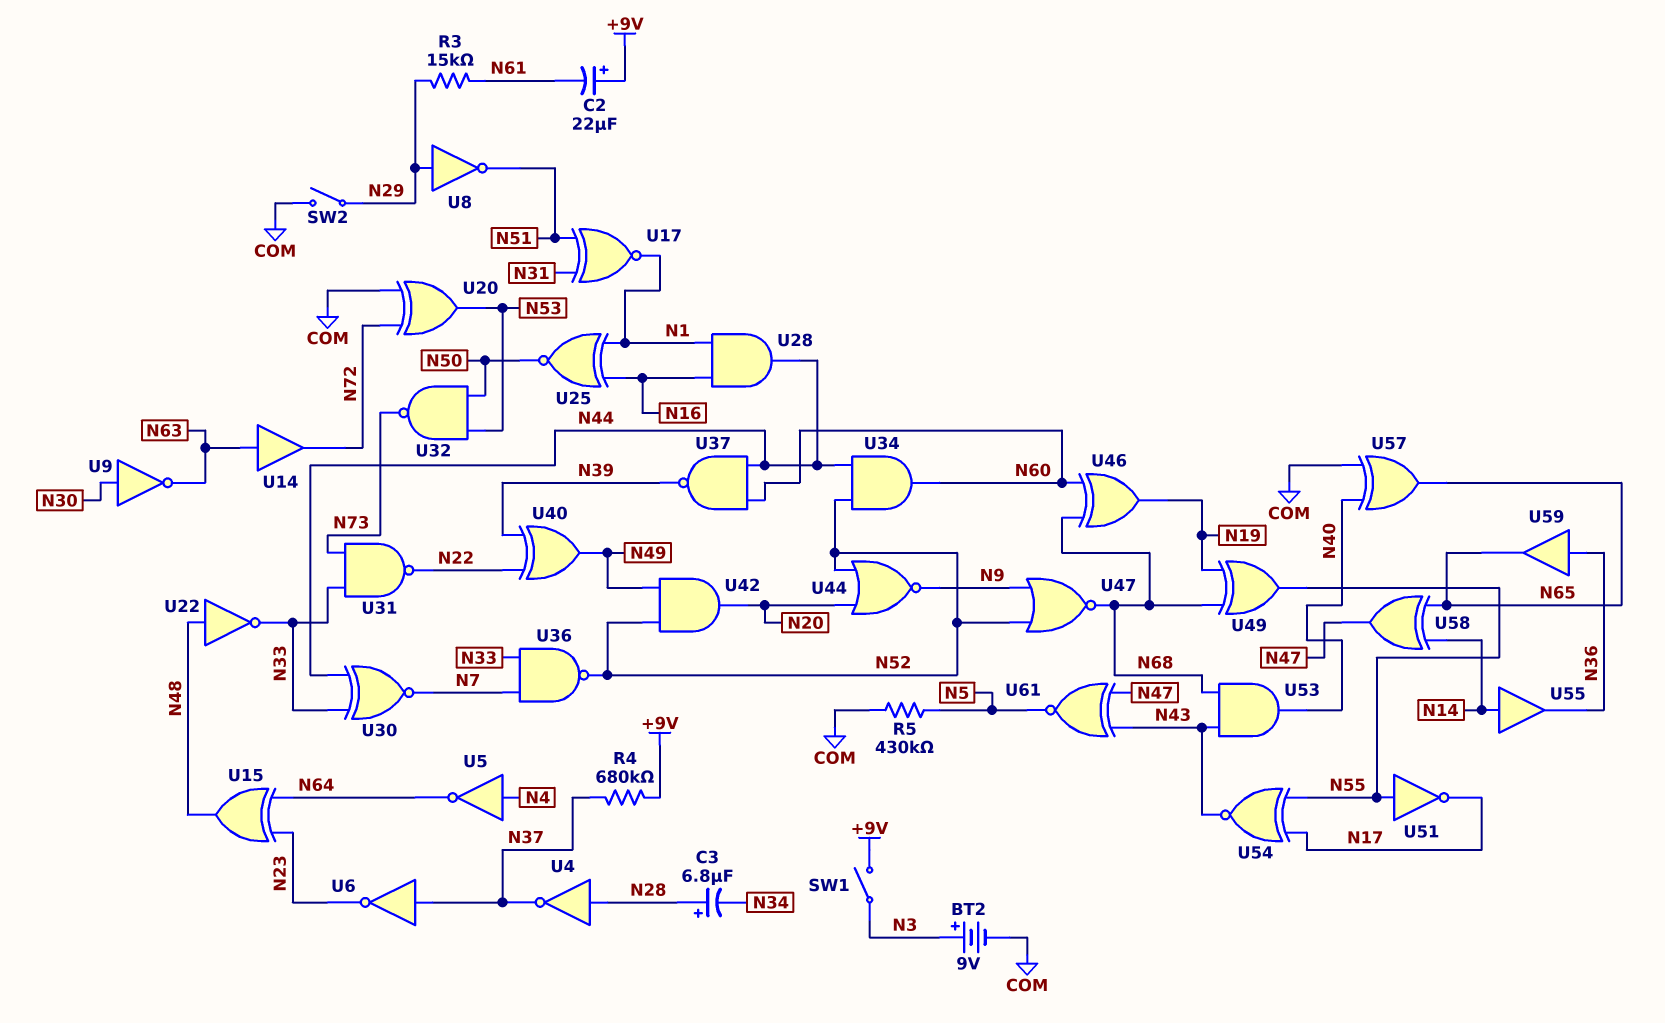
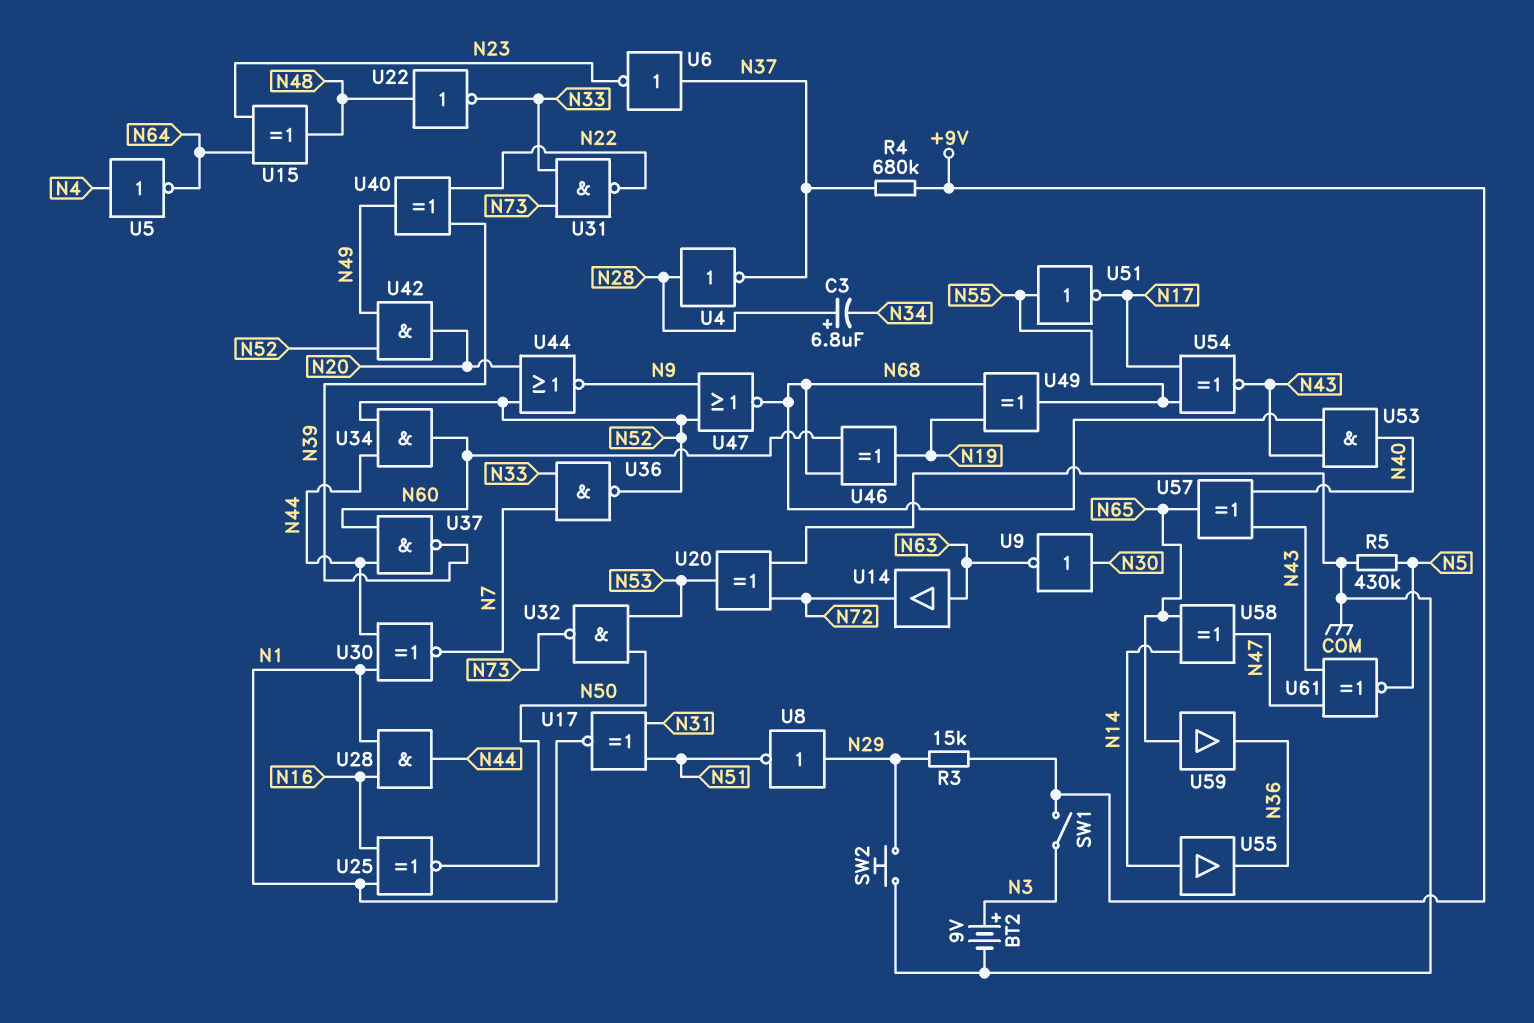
C2: 22uF (plus +9V, minus N61) -> none
R3: 15k (N29, N61) -> 15k (+9V, N29)
SW2: switch (COM, N29) -> button (COM, N29)
U30: XNOR (in N33, in N44, out N7) -> XNOR (in N1, in N44, out N7)
U57: XOR (in COM, in N40, out N65) -> XOR (in N40, in N43, out N65)
U59: buffer (in N36, out N65) -> buffer (in N65, out N36)

